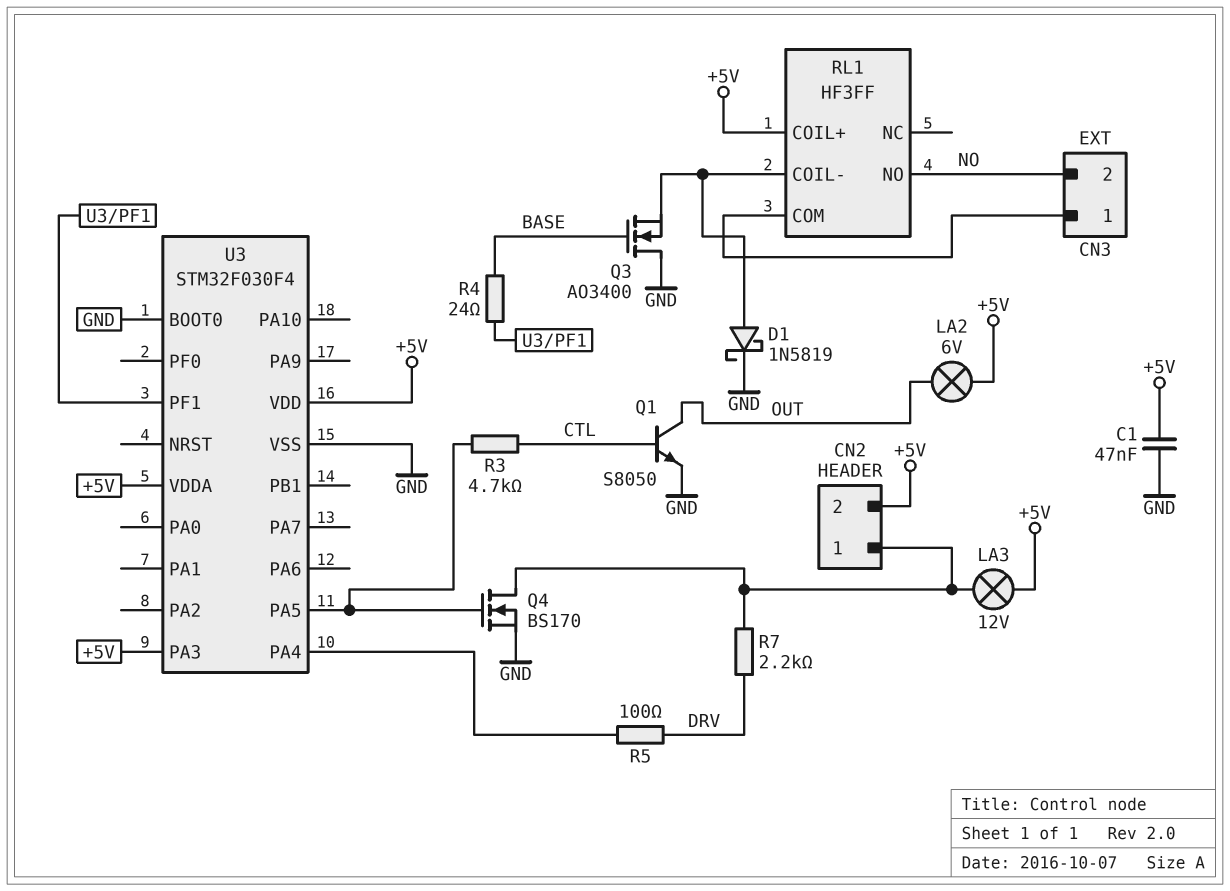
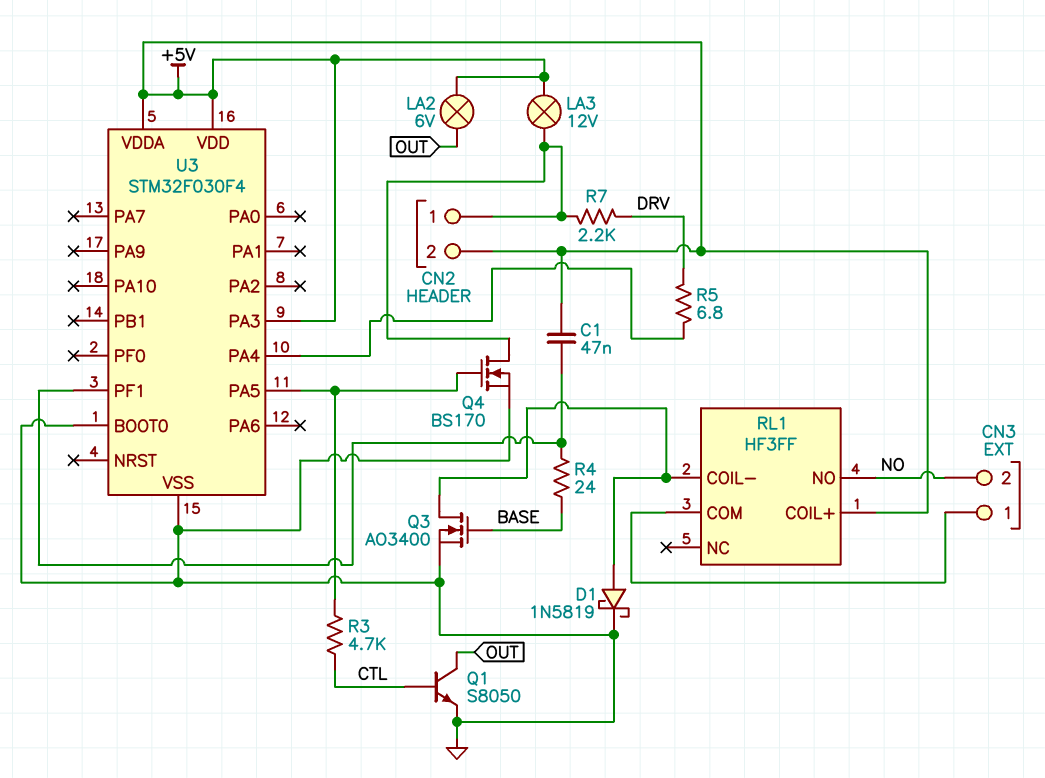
C1: 47nF (+5V, GND) -> 47nF (+5V, U3/PF1)
Q3: NMOS AO3400 (G BASE, D GND, S RL1/COIL-) -> NMOS AO3400 (G BASE, D RL1/COIL-, S GND)
R5: 100 (DRV, U3/PA4) -> 6.8 (DRV, U3/PA4)

